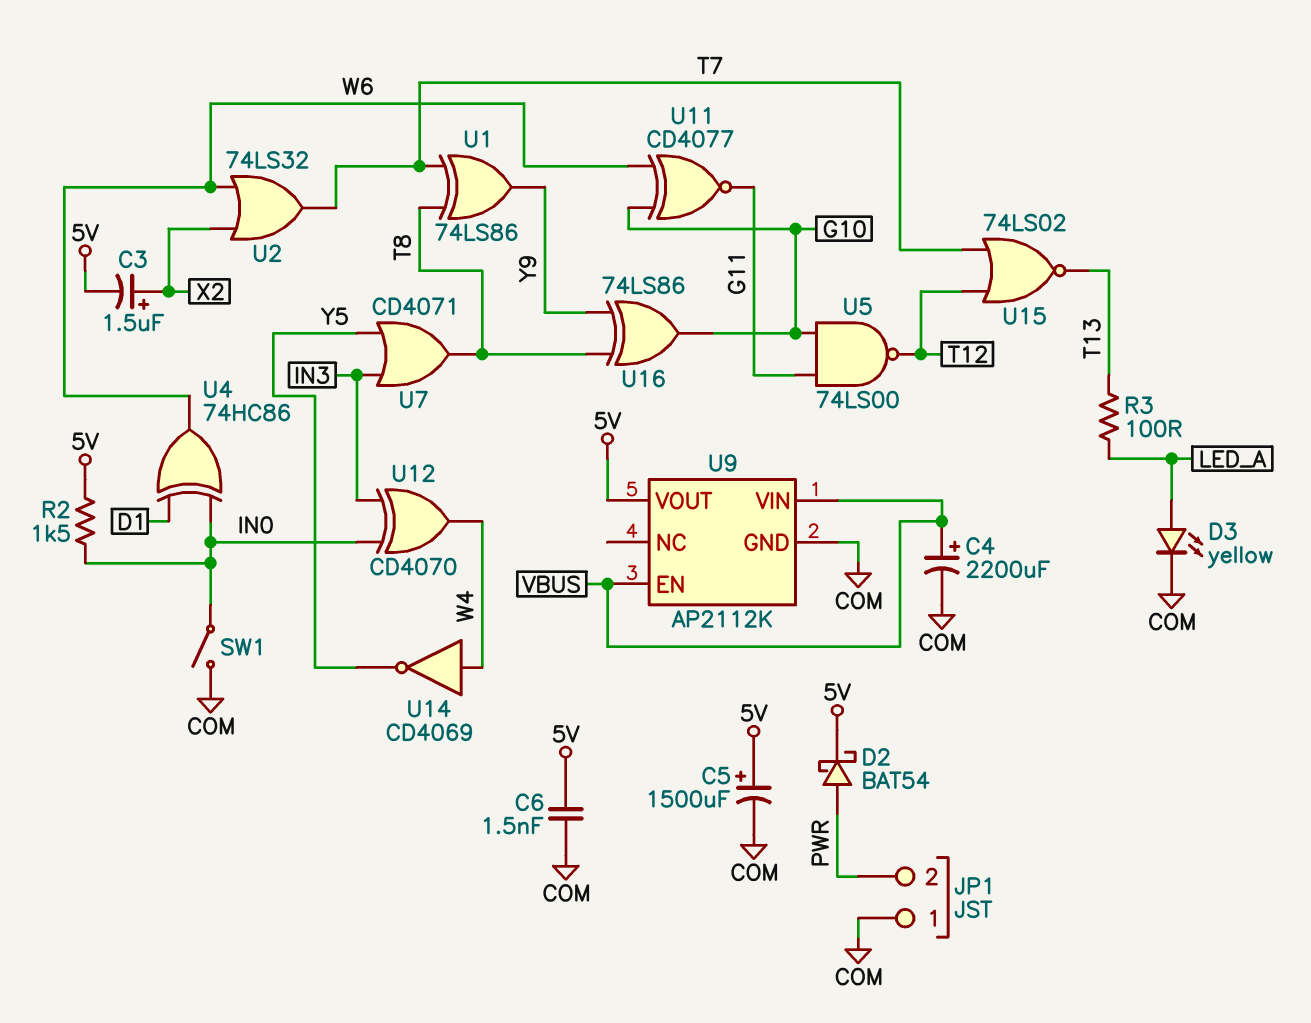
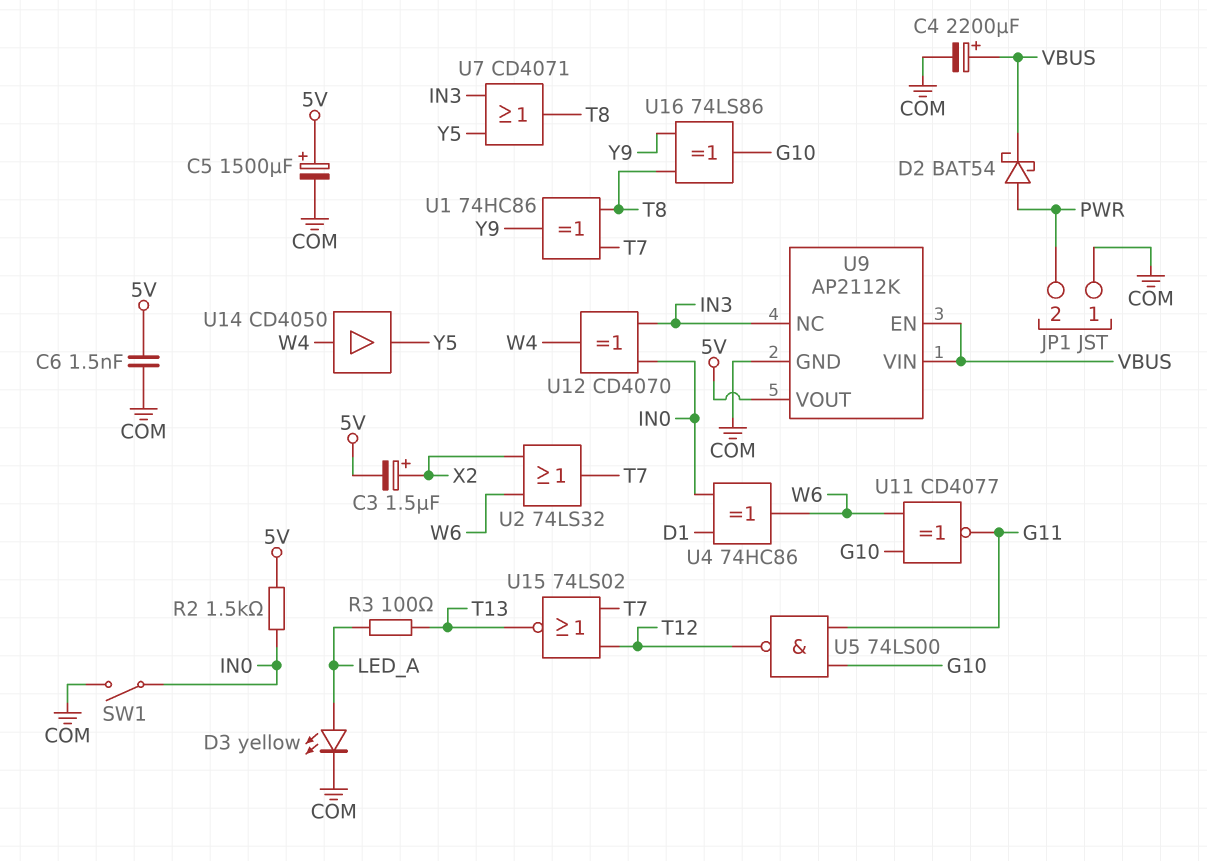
D2: schottky BAT54 (A PWR, K 5V) -> schottky BAT54 (A PWR, K VBUS)
U1: XOR 74LS86 (in T7, in T8, out Y9) -> XOR 74HC86 (in T7, in T8, out Y9)
U9 pin NC: none -> IN3
U14: NOT CD4069 (in W4, out Y5) -> buffer CD4050 (in W4, out Y5)

